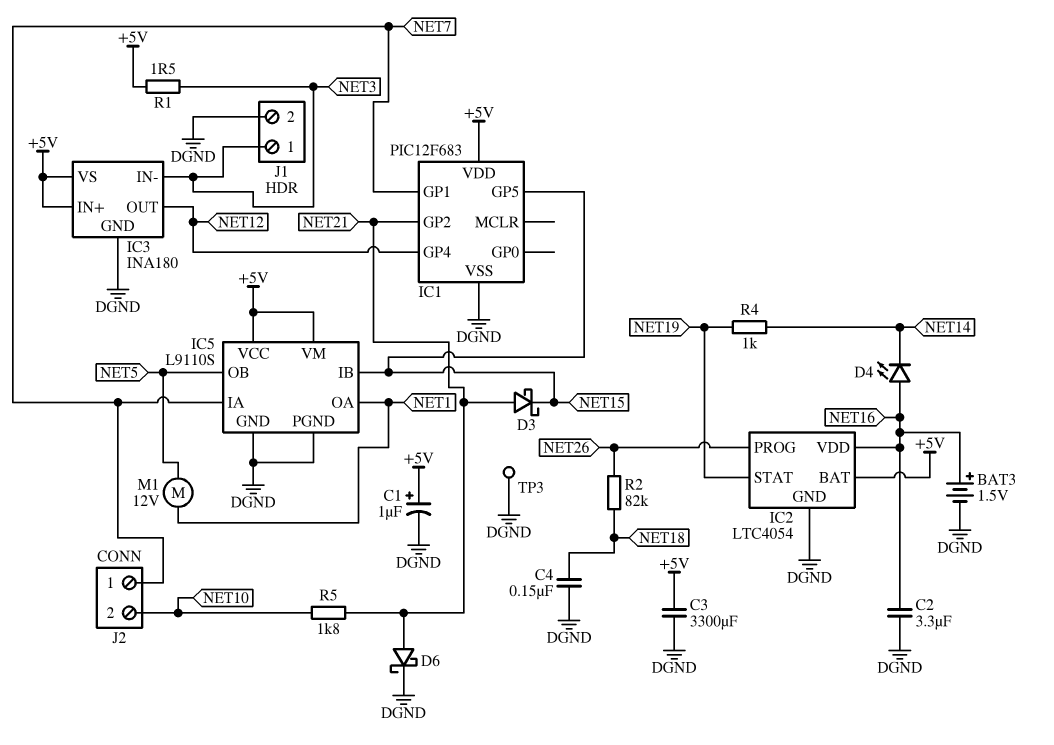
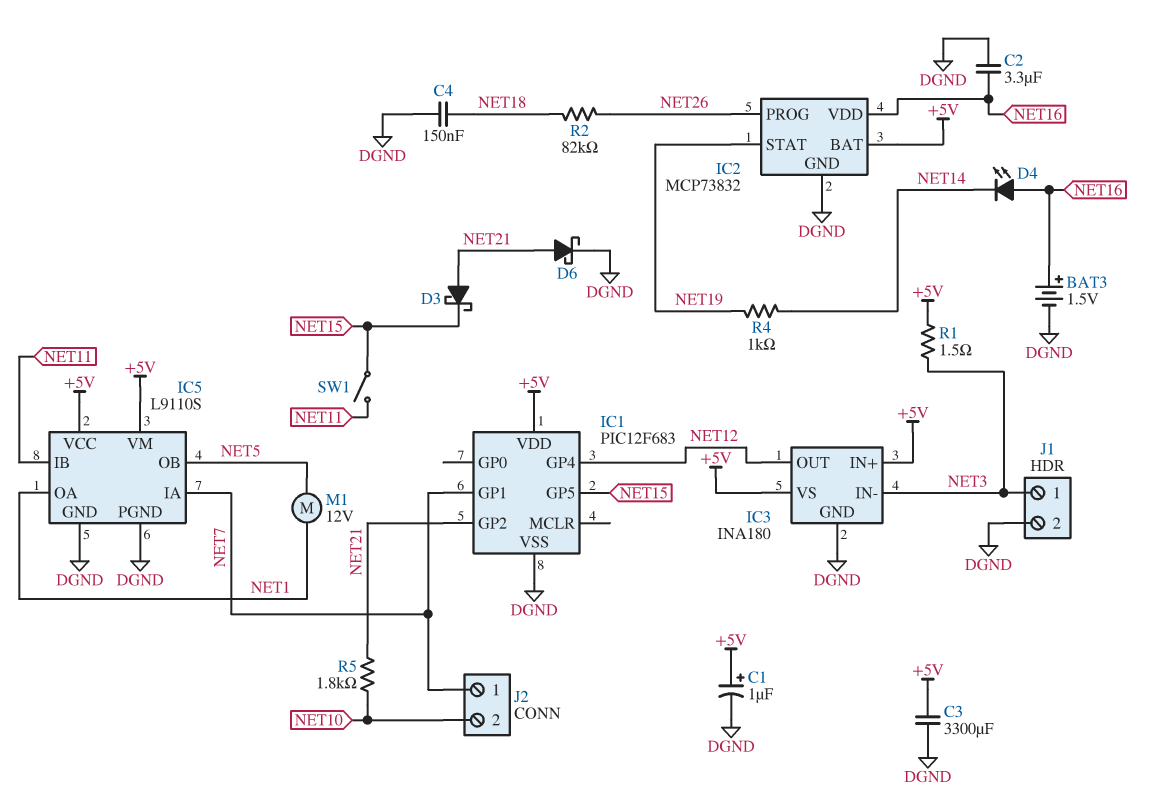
IC2: LTC4054 -> MCP73832
IC5 pin IB: NET15 -> NET11
SW1: none -> switch (NET11, NET15)
TP3: test point (DGND) -> none

